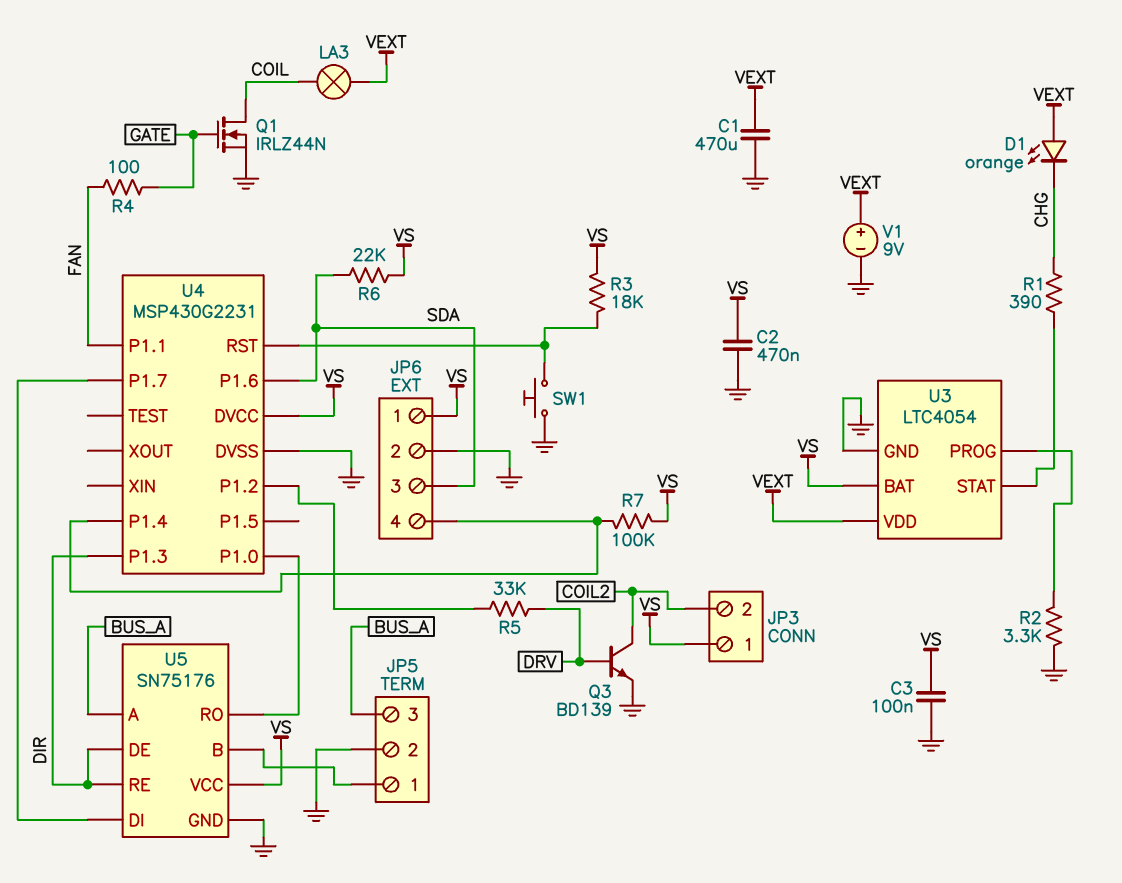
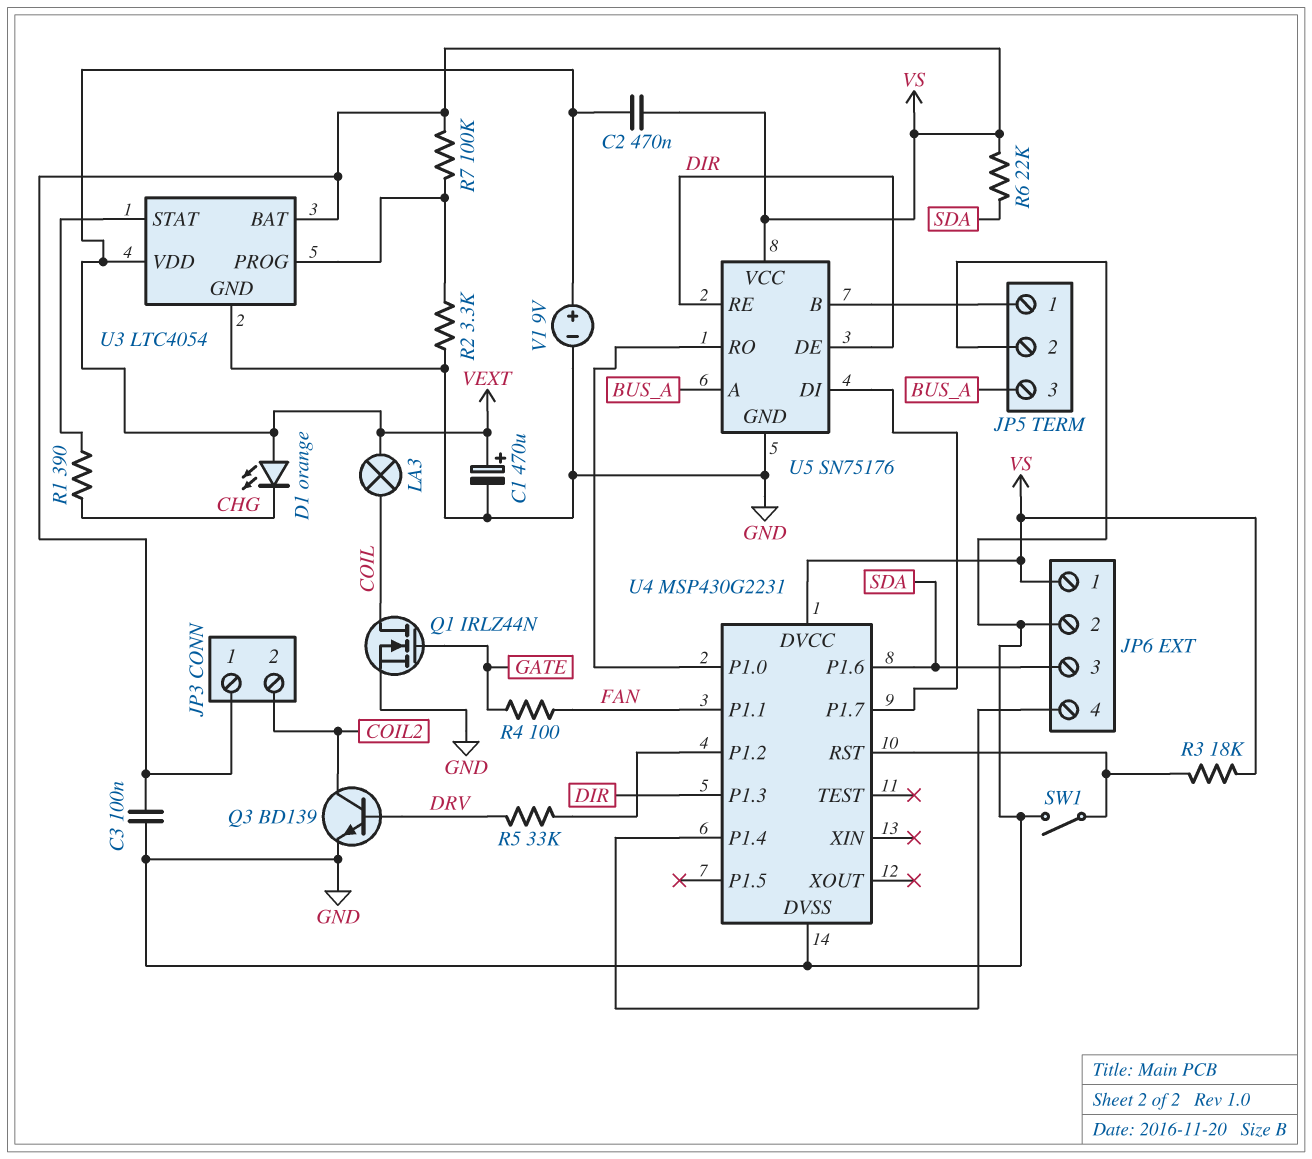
C1: 470uF (GND, VEXT) -> 470uF (plus VEXT, minus GND)
C2: 470nF (GND, VS) -> 470nF (VEXT, VS)
R7: 100k (JP6/4, VS) -> 100k (U3/PROG, VS)
SW1: button (GND, U4/RST) -> switch (GND, U4/RST)

